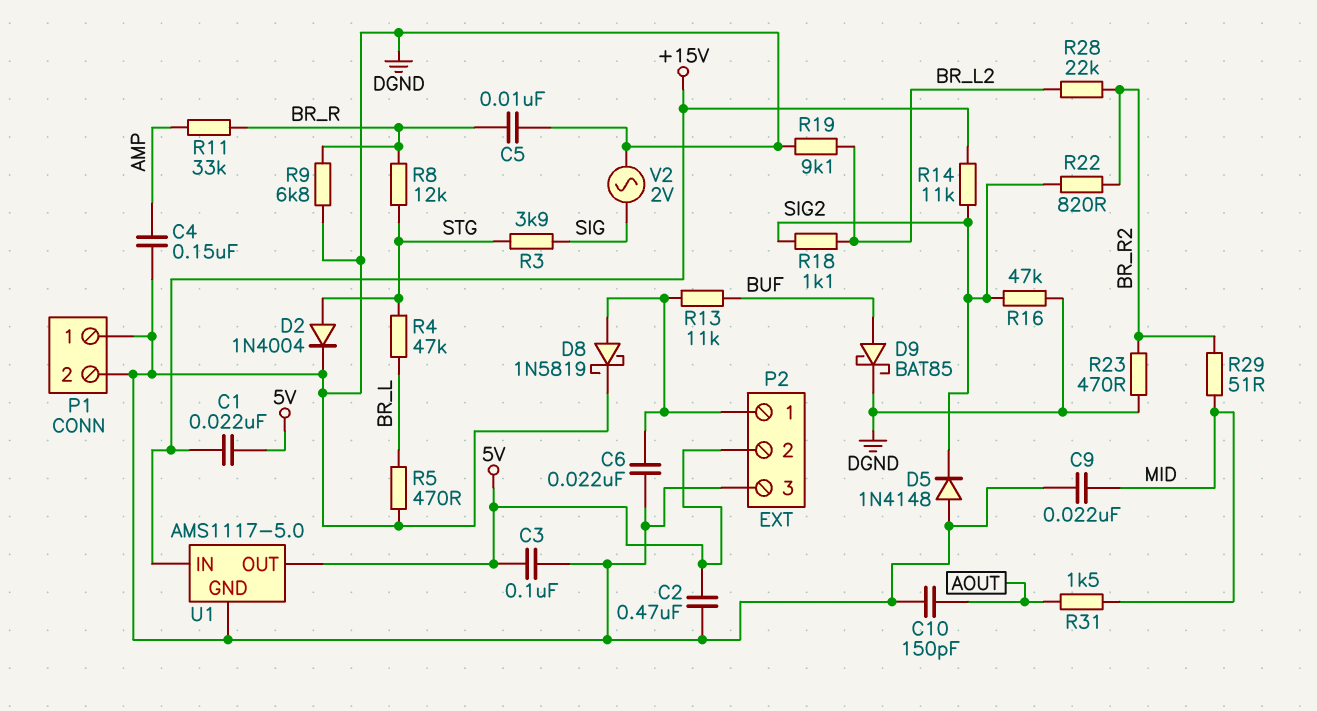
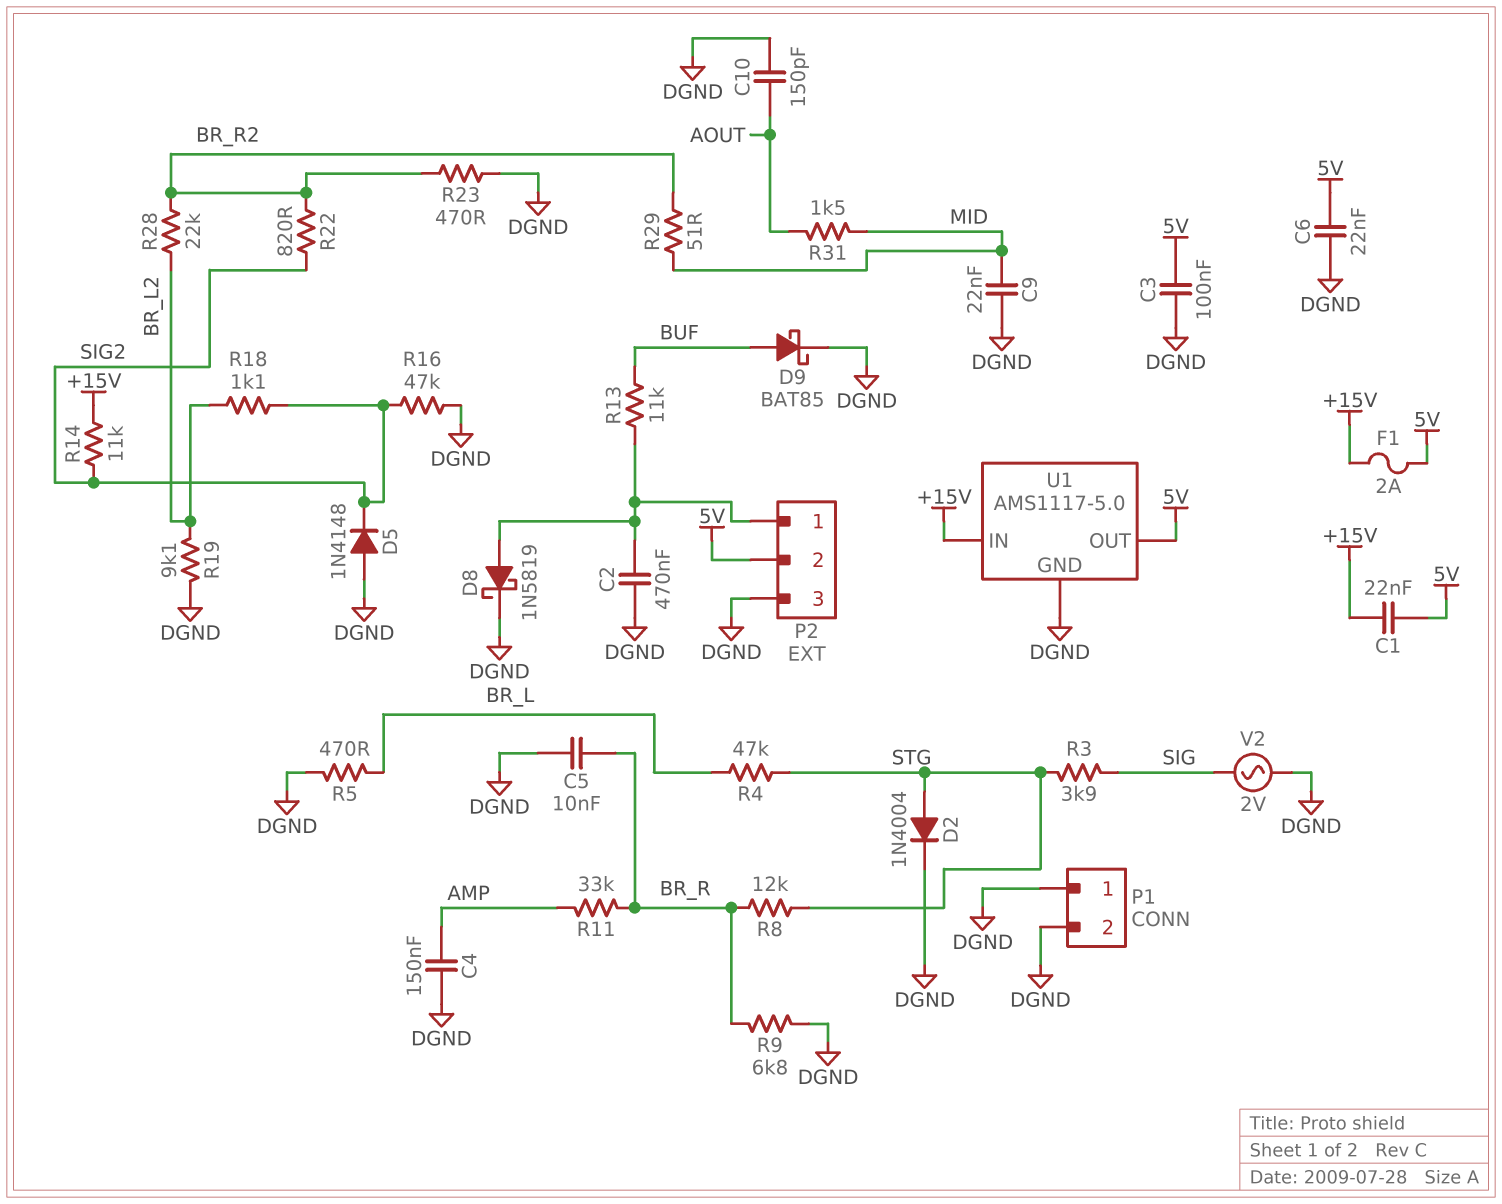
C2: 470nF (5V, DGND) -> 470nF (DGND, P2/1)
C6: 22nF (DGND, P2/1) -> 22nF (5V, DGND)
F1: none -> 2A (+15V, 5V)

